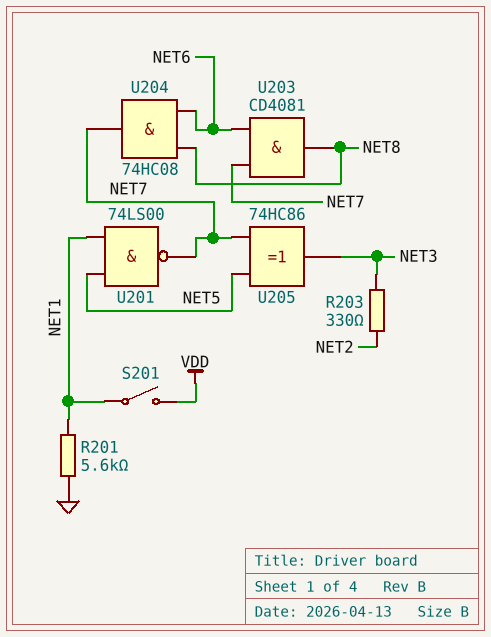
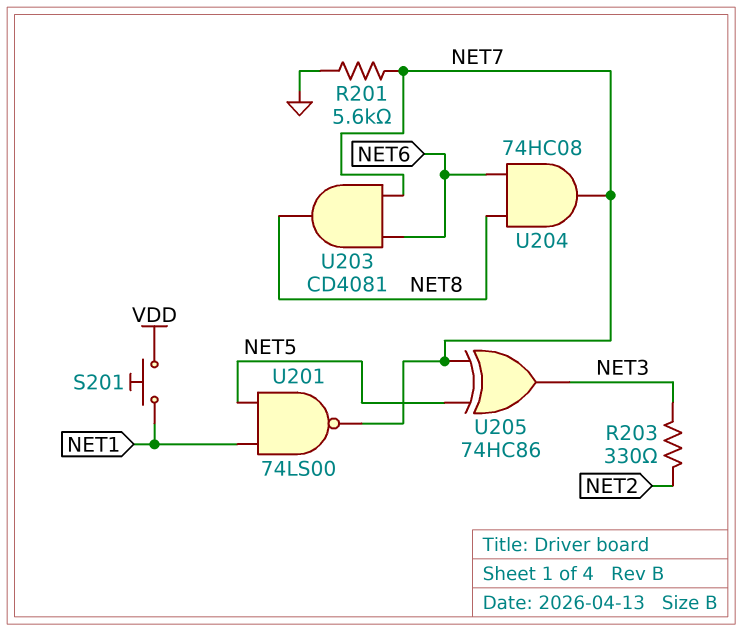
R201: 5.6k (GND, NET1) -> 5.6k (GND, NET7)
S201: switch (NET1, VDD) -> button (NET1, VDD)

